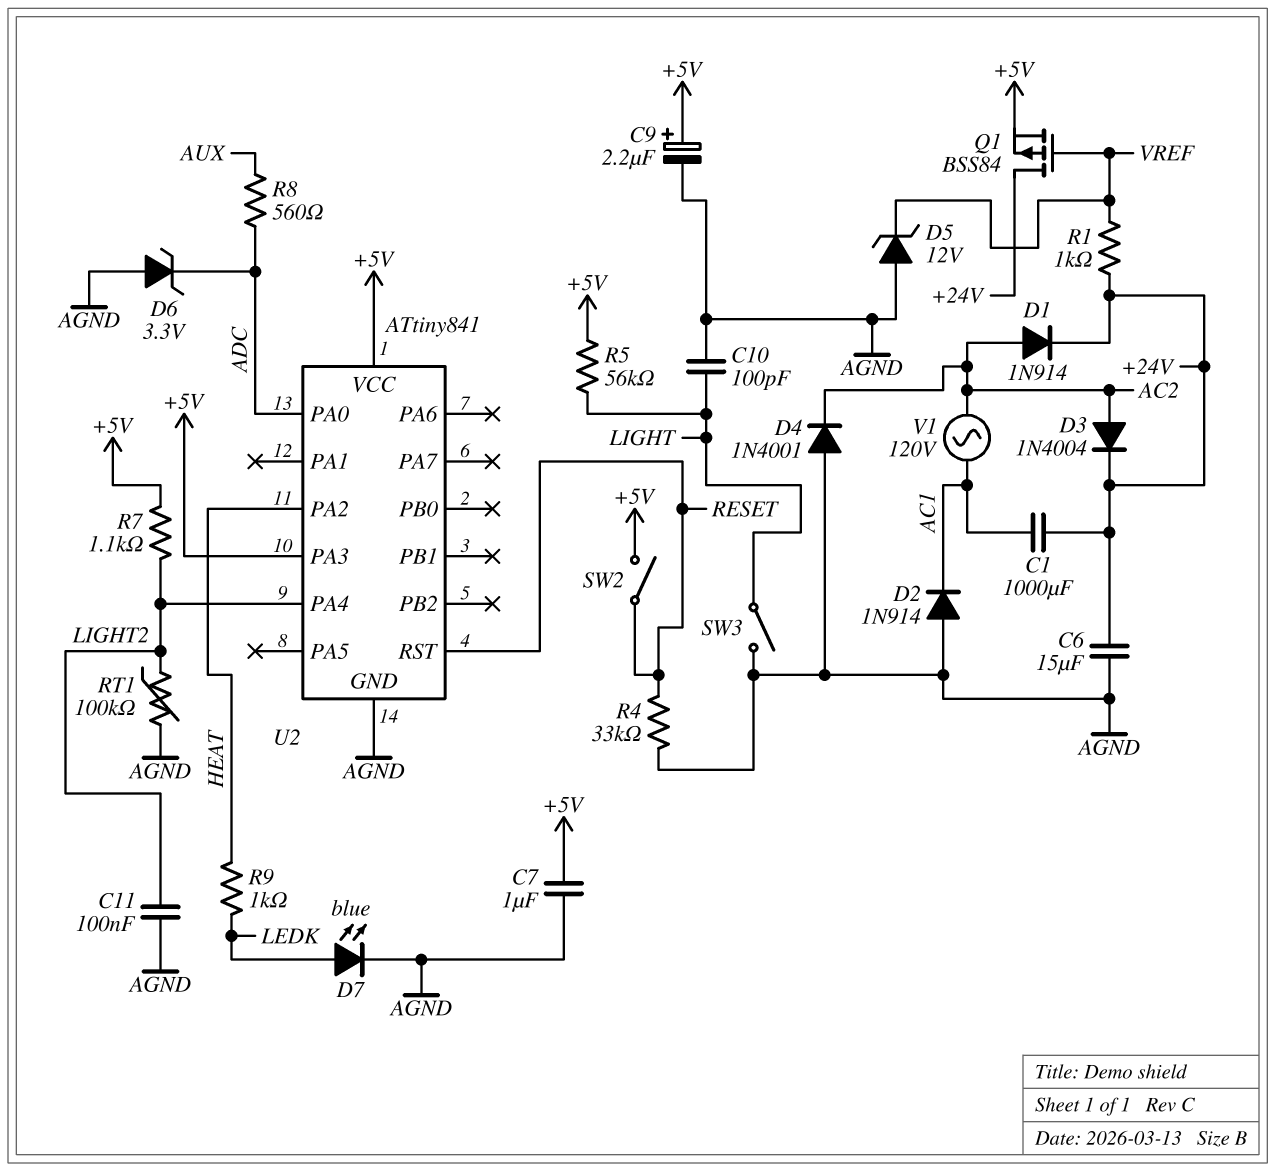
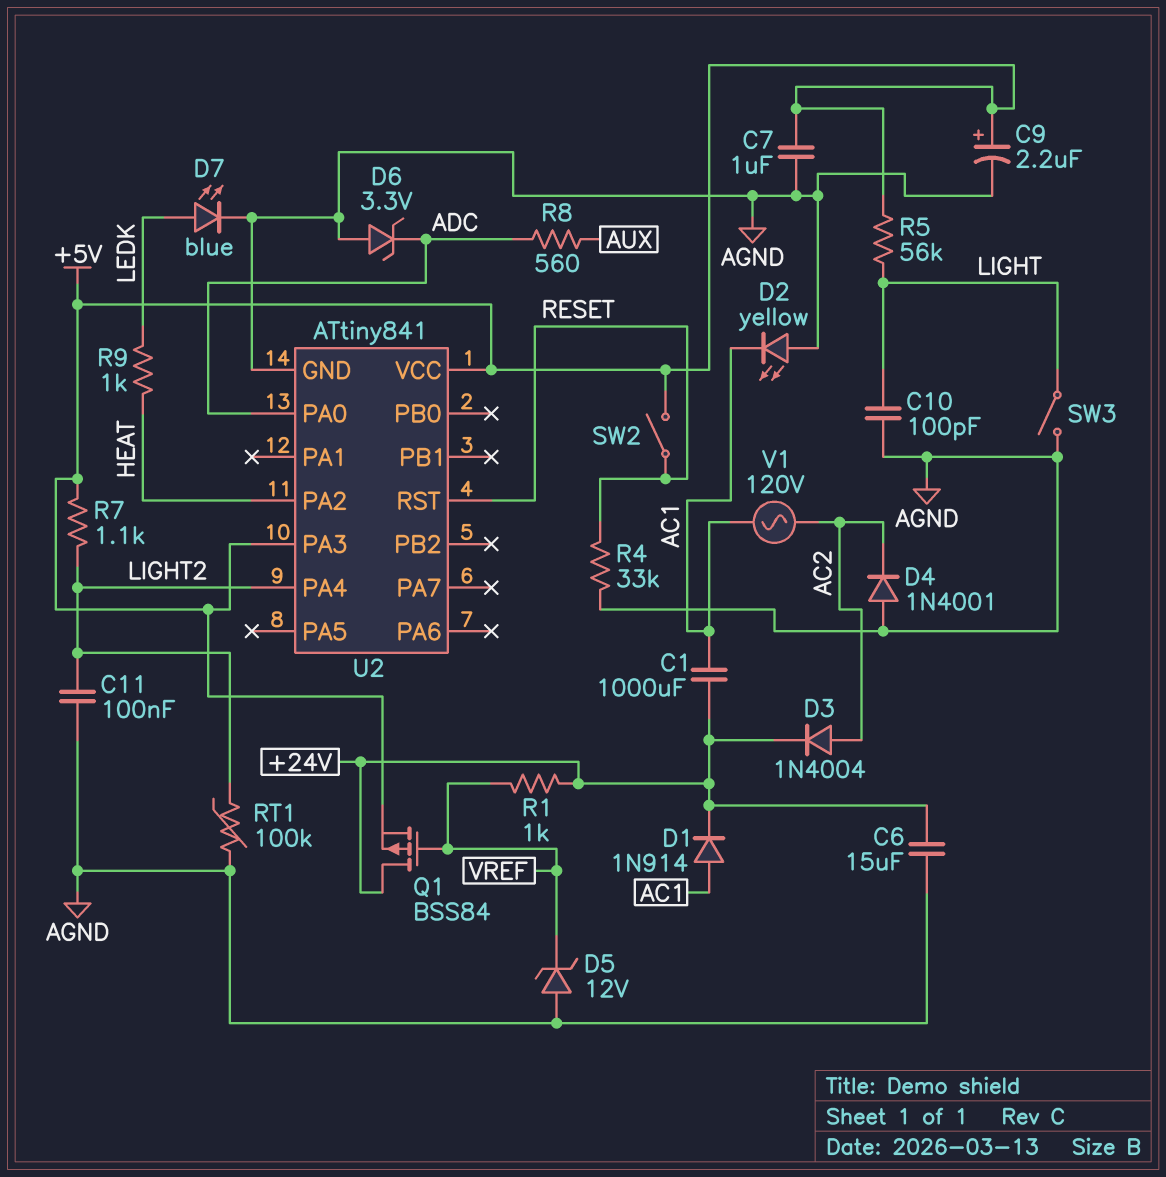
D1: diode 1N914 (A AC2, K +24V) -> diode 1N914 (A AC1, K +24V)
D2: diode 1N914 (A AGND, K AC1) -> LED yellow (A AGND, K AC1)

